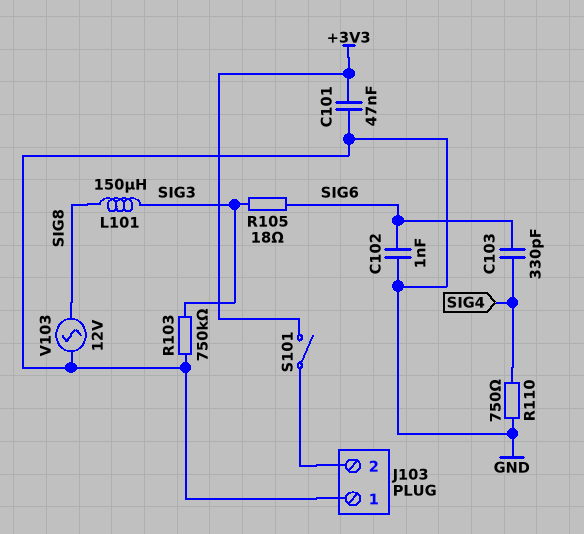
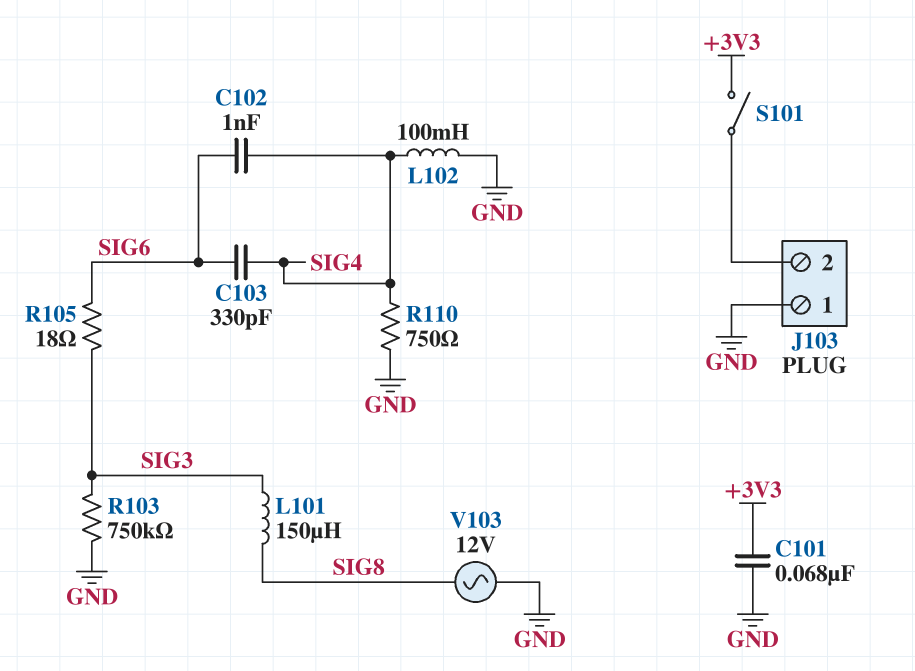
C101: 47nF (+3V3, GND) -> 68nF (+3V3, GND)
C102: 1nF (GND, SIG6) -> 1nF (SIG4, SIG6)
L102: none -> 100mH (GND, SIG4)

